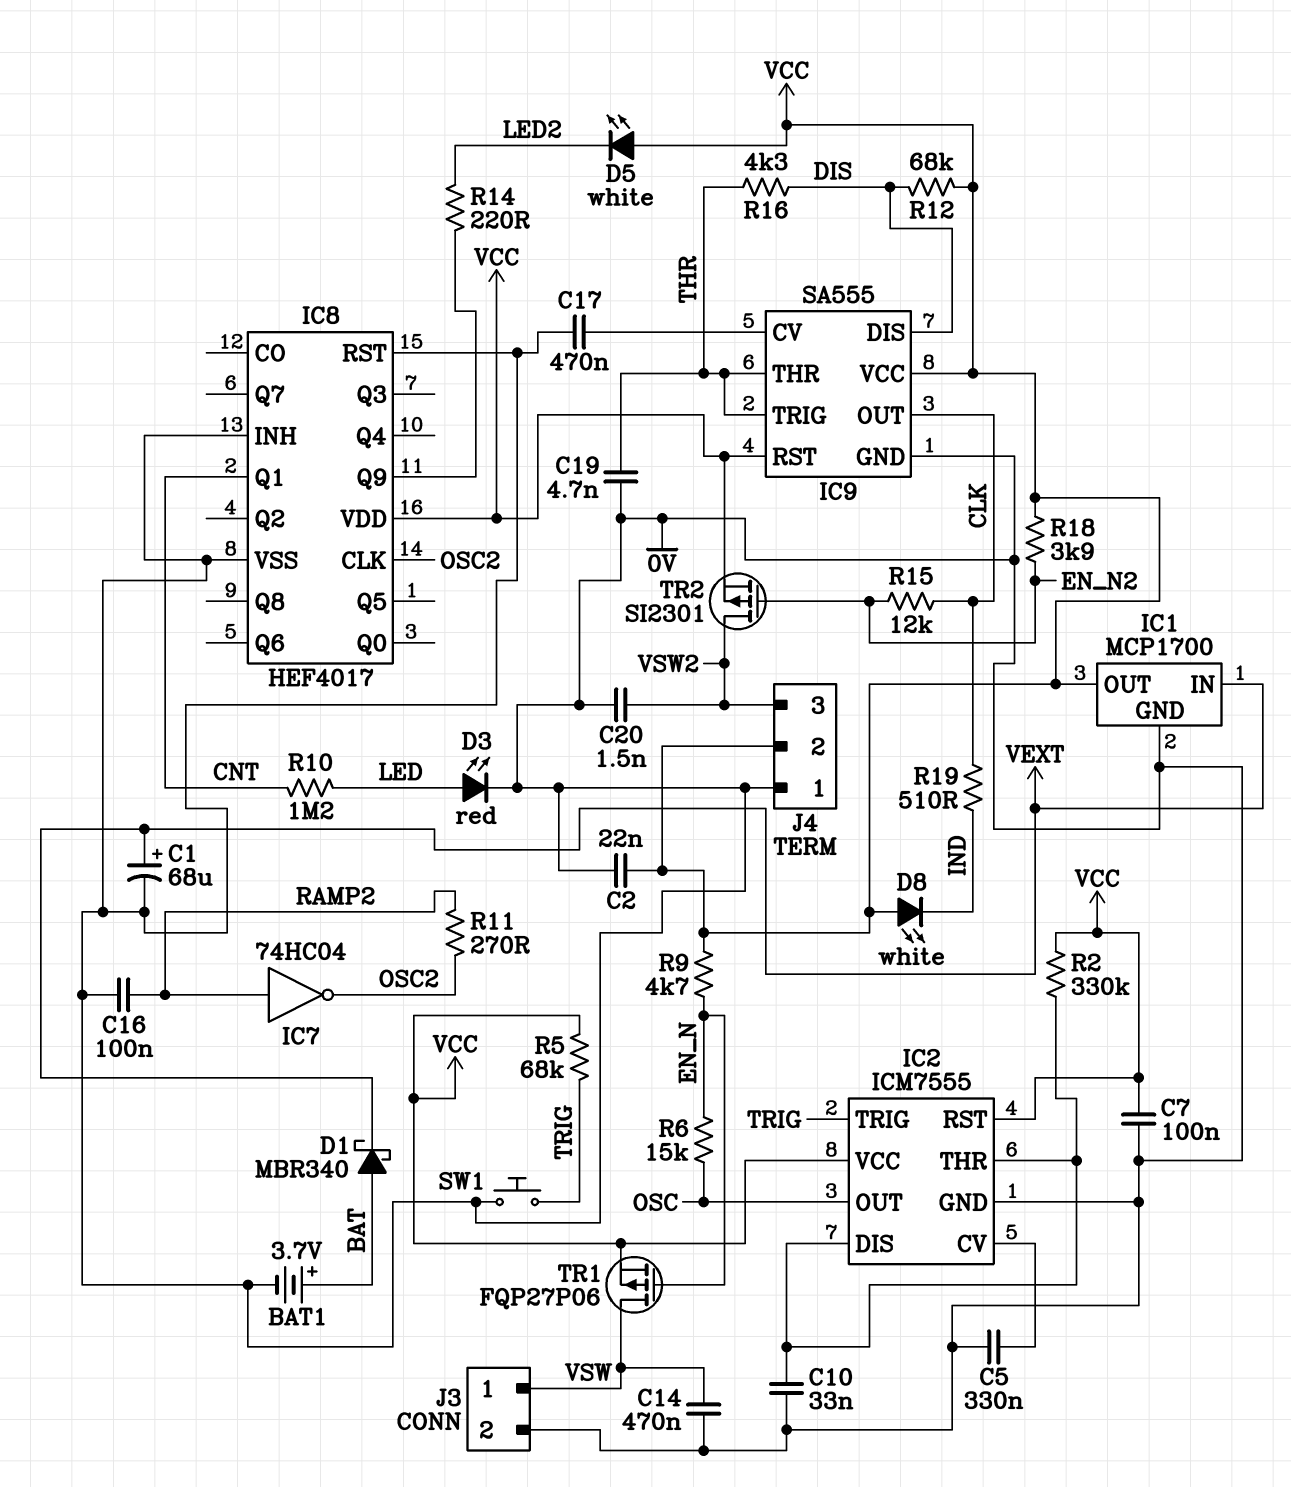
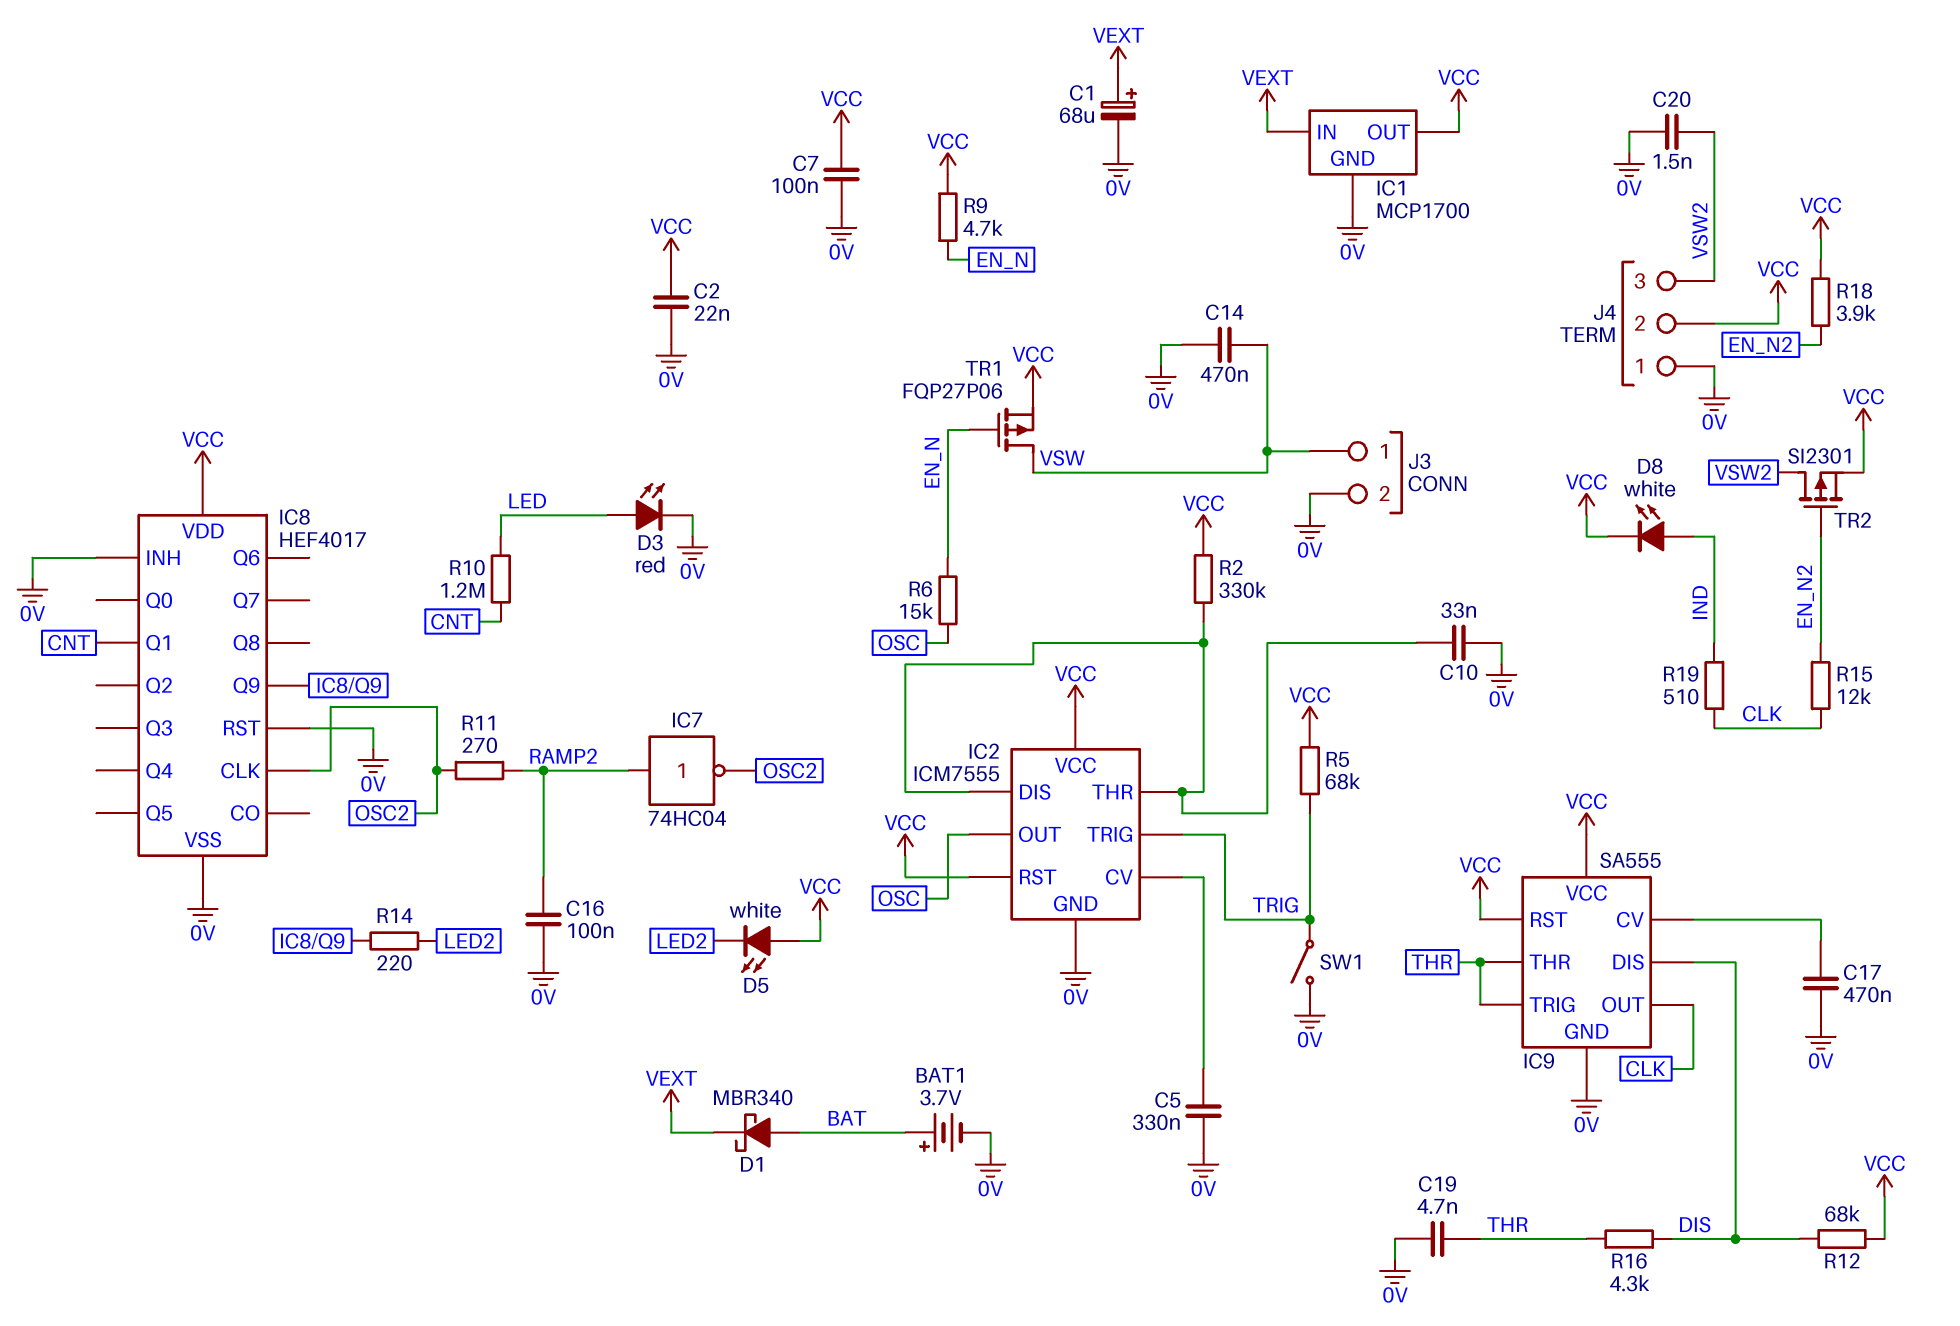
D8: LED white (A VCC, K IND) -> LED white (A IND, K VCC)
SW1: button (0V, TRIG) -> switch (0V, TRIG)

